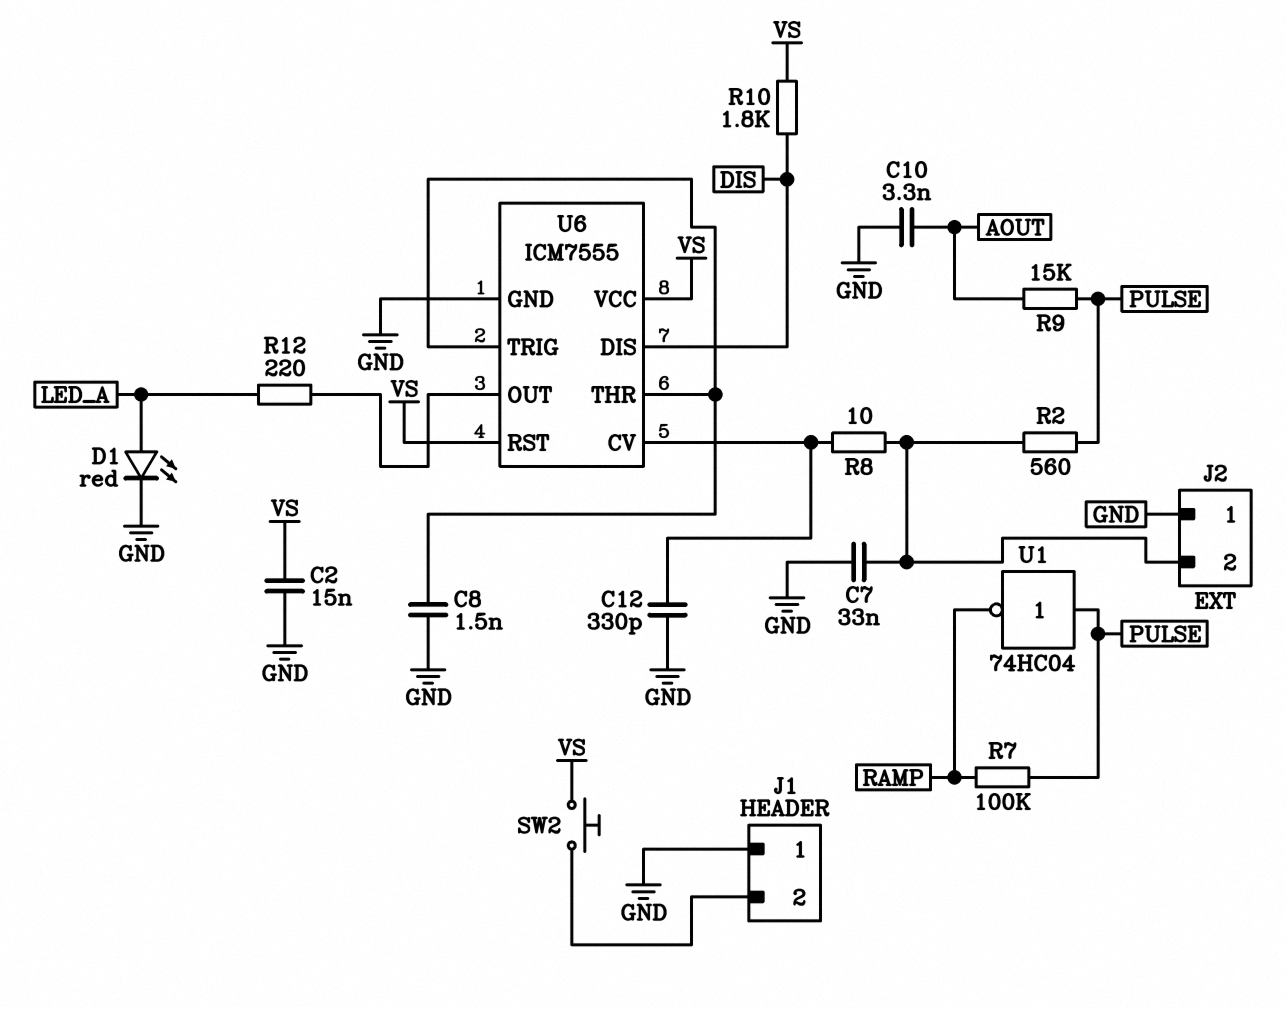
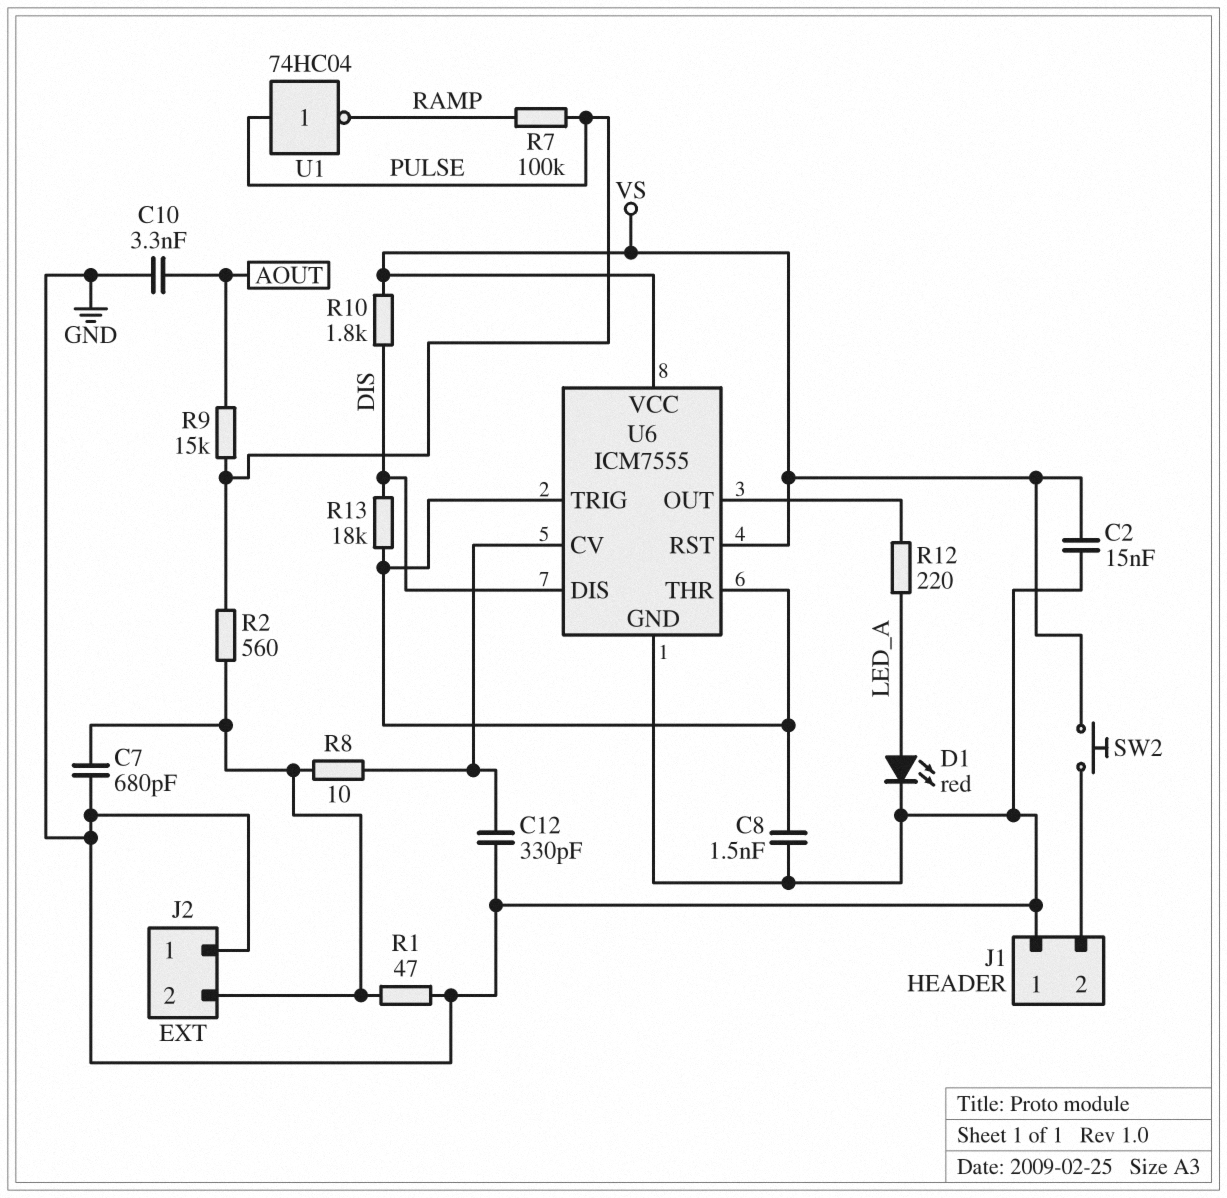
C7: 33nF (GND, J2/2) -> 680pF (GND, J2/2)
R1: none -> 47 (GND, J2/2)
R13: none -> 18k (DIS, U6/THR)

